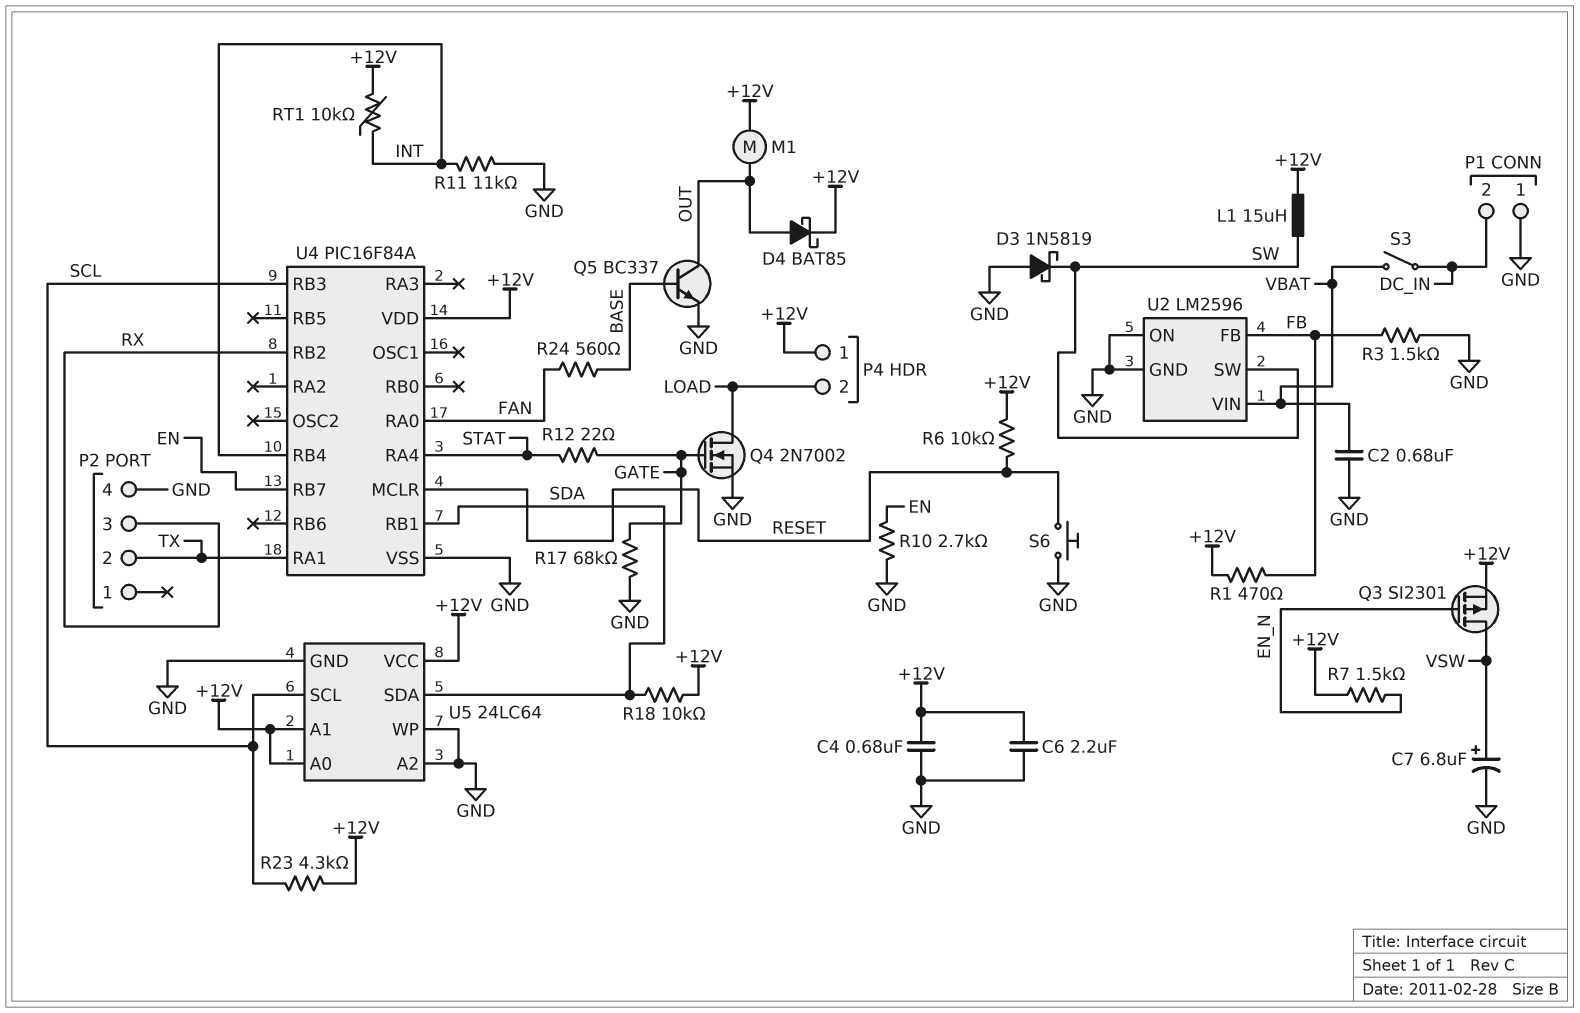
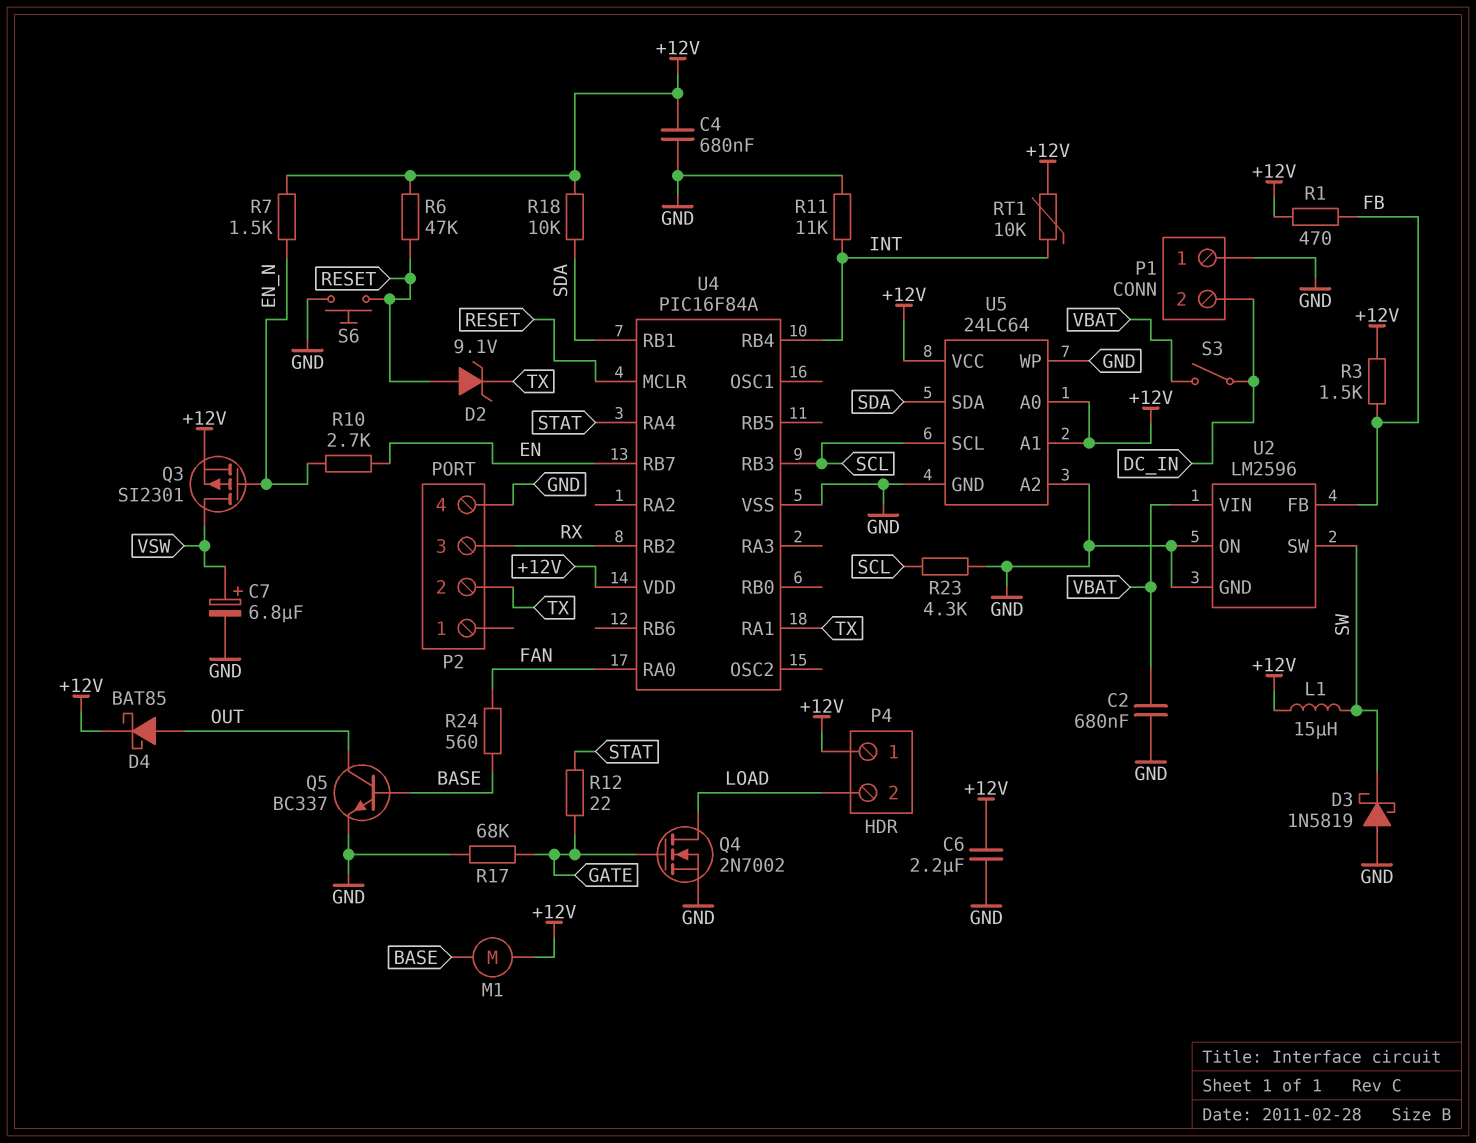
D2: none -> zener 9.1V (A RESET, K TX)
M1: motor (+12V, OUT) -> motor (+12V, BASE)
R3: 1.5k (FB, GND) -> 1.5k (+12V, FB)
R6: 10k (+12V, RESET) -> 47k (+12V, RESET)
R10: 2.7k (EN, GND) -> 2.7k (EN, EN_N)
R23: 4.3k (+12V, SCL) -> 4.3k (GND, SCL)

